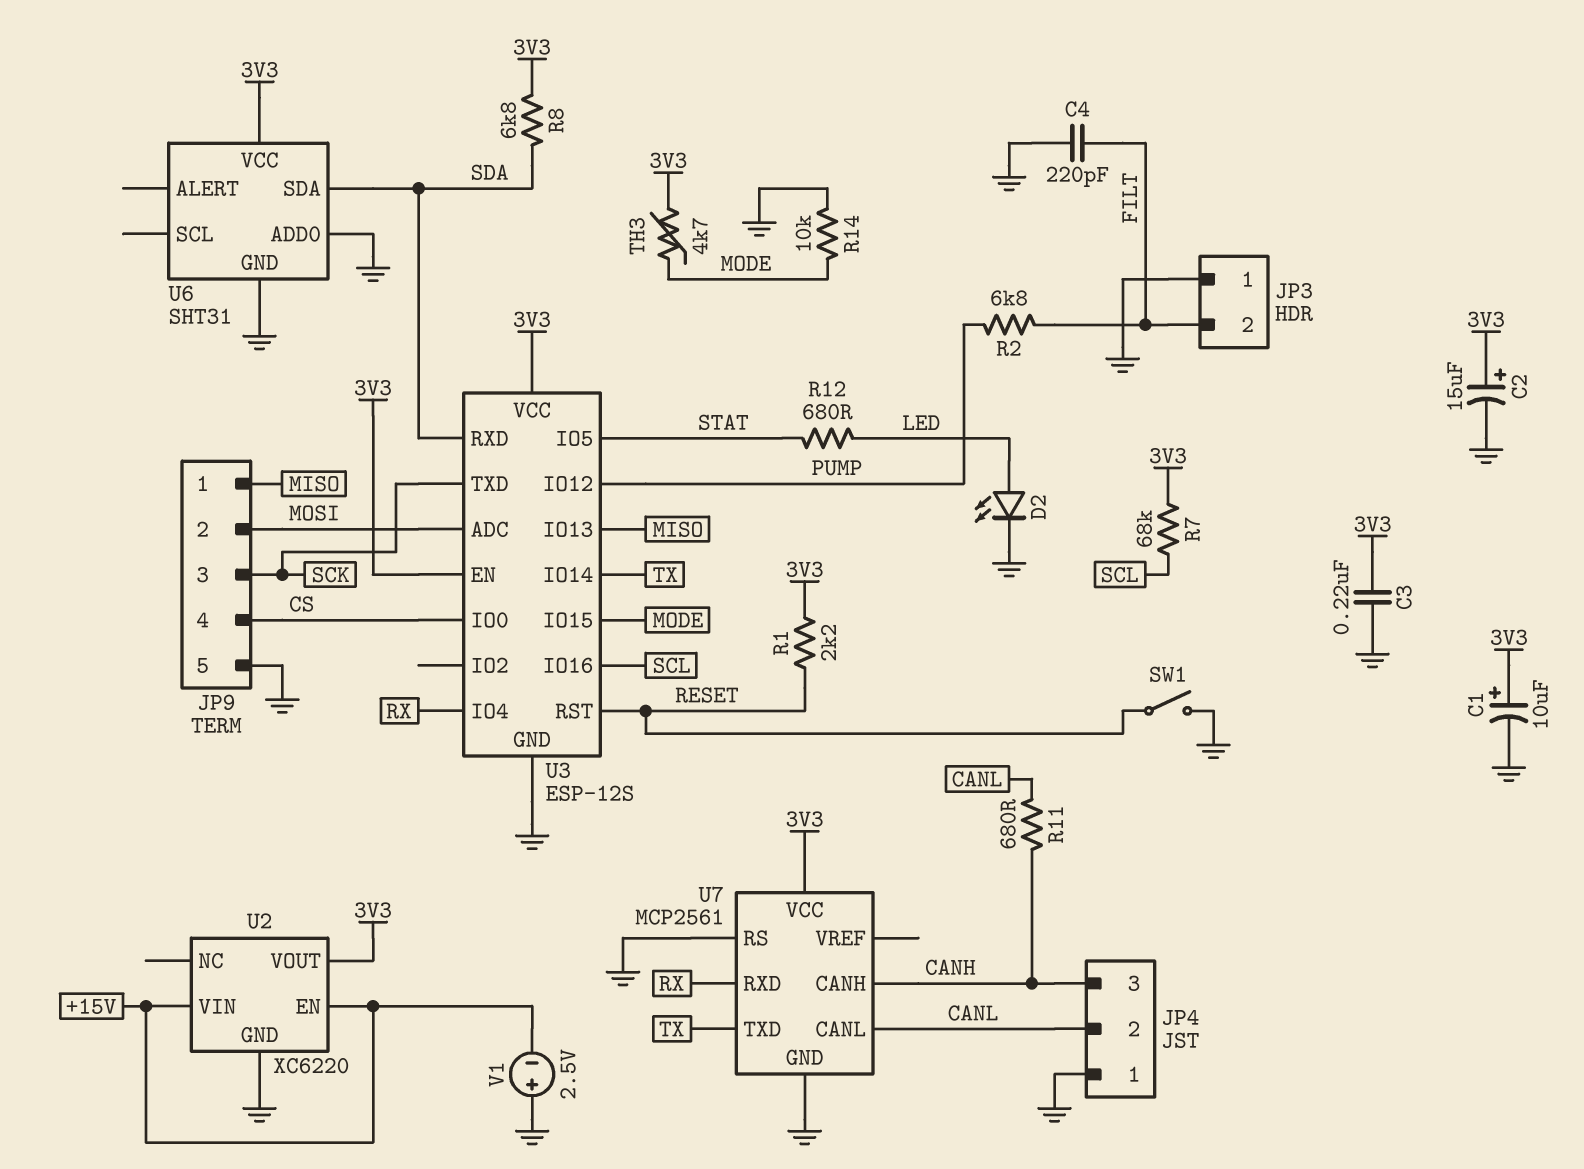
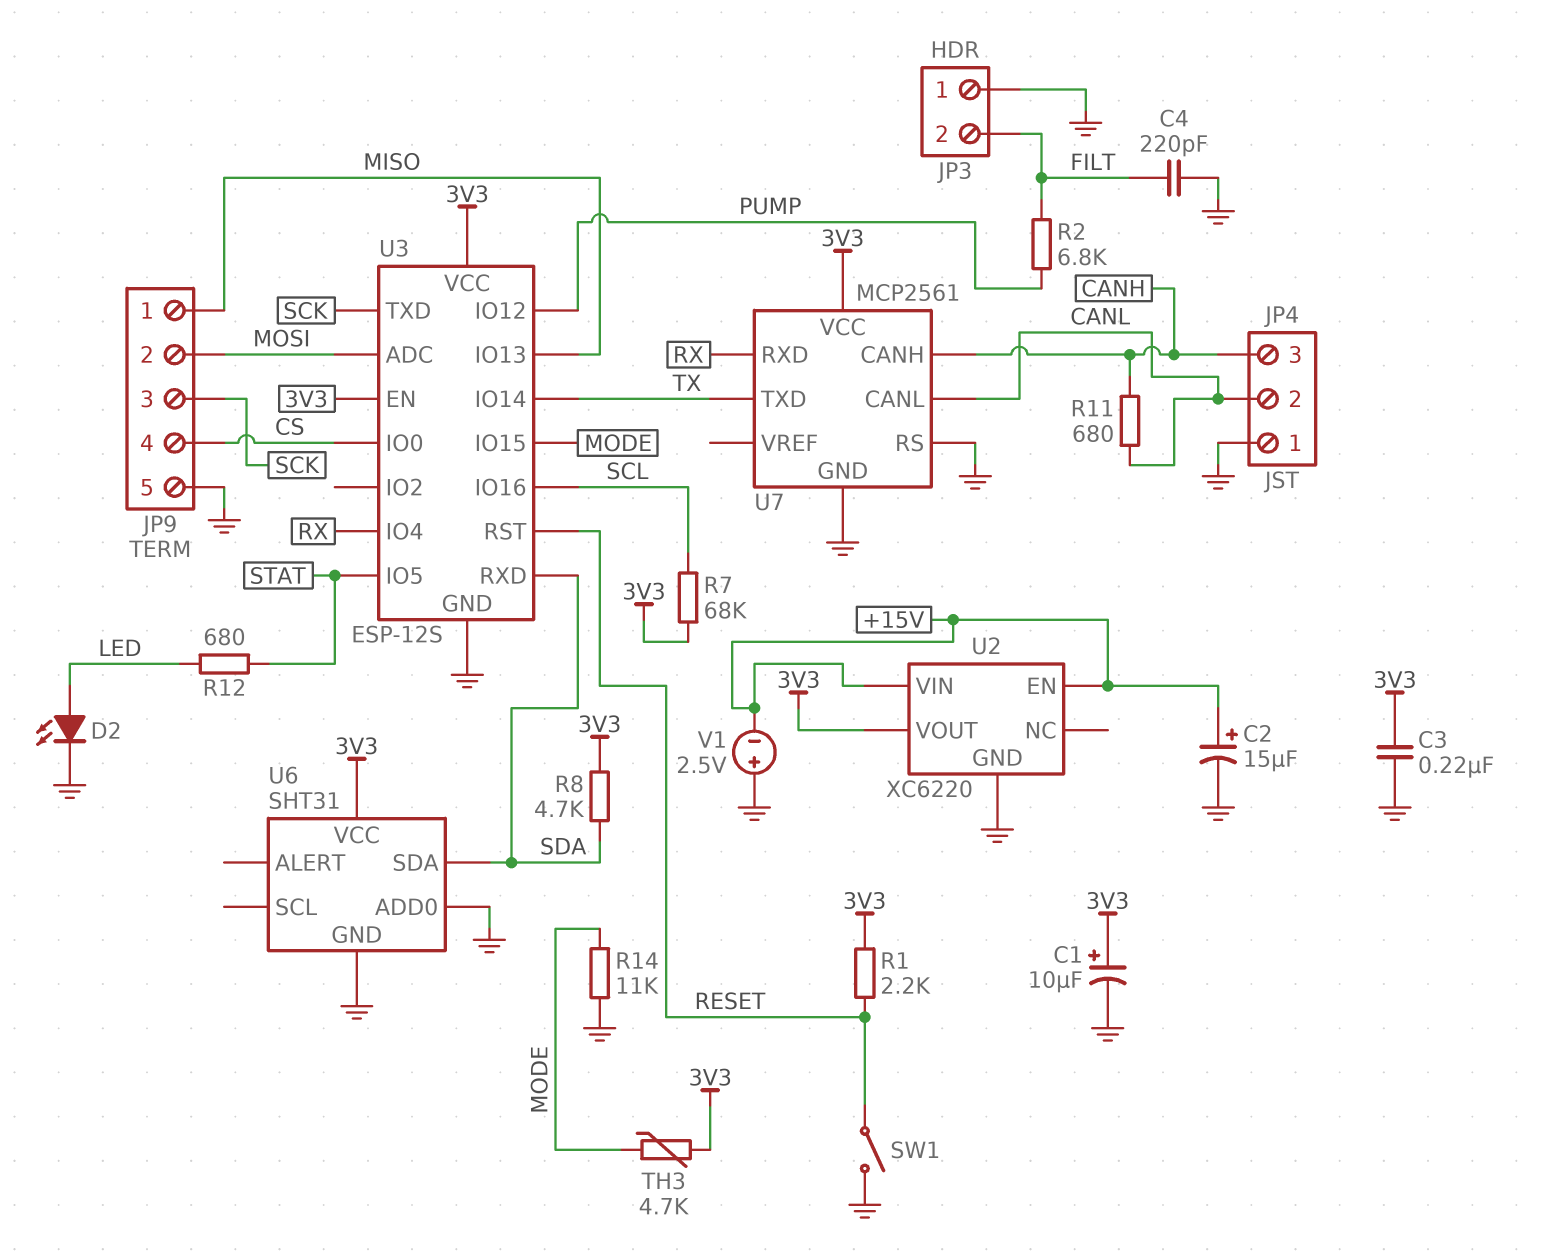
C2: 15uF (plus 3V3, minus GND) -> 15uF (plus +15V, minus GND)
R8: 6.8k (3V3, SDA) -> 4.7k (3V3, SDA)
R14: 10k (GND, MODE) -> 11k (GND, MODE)

